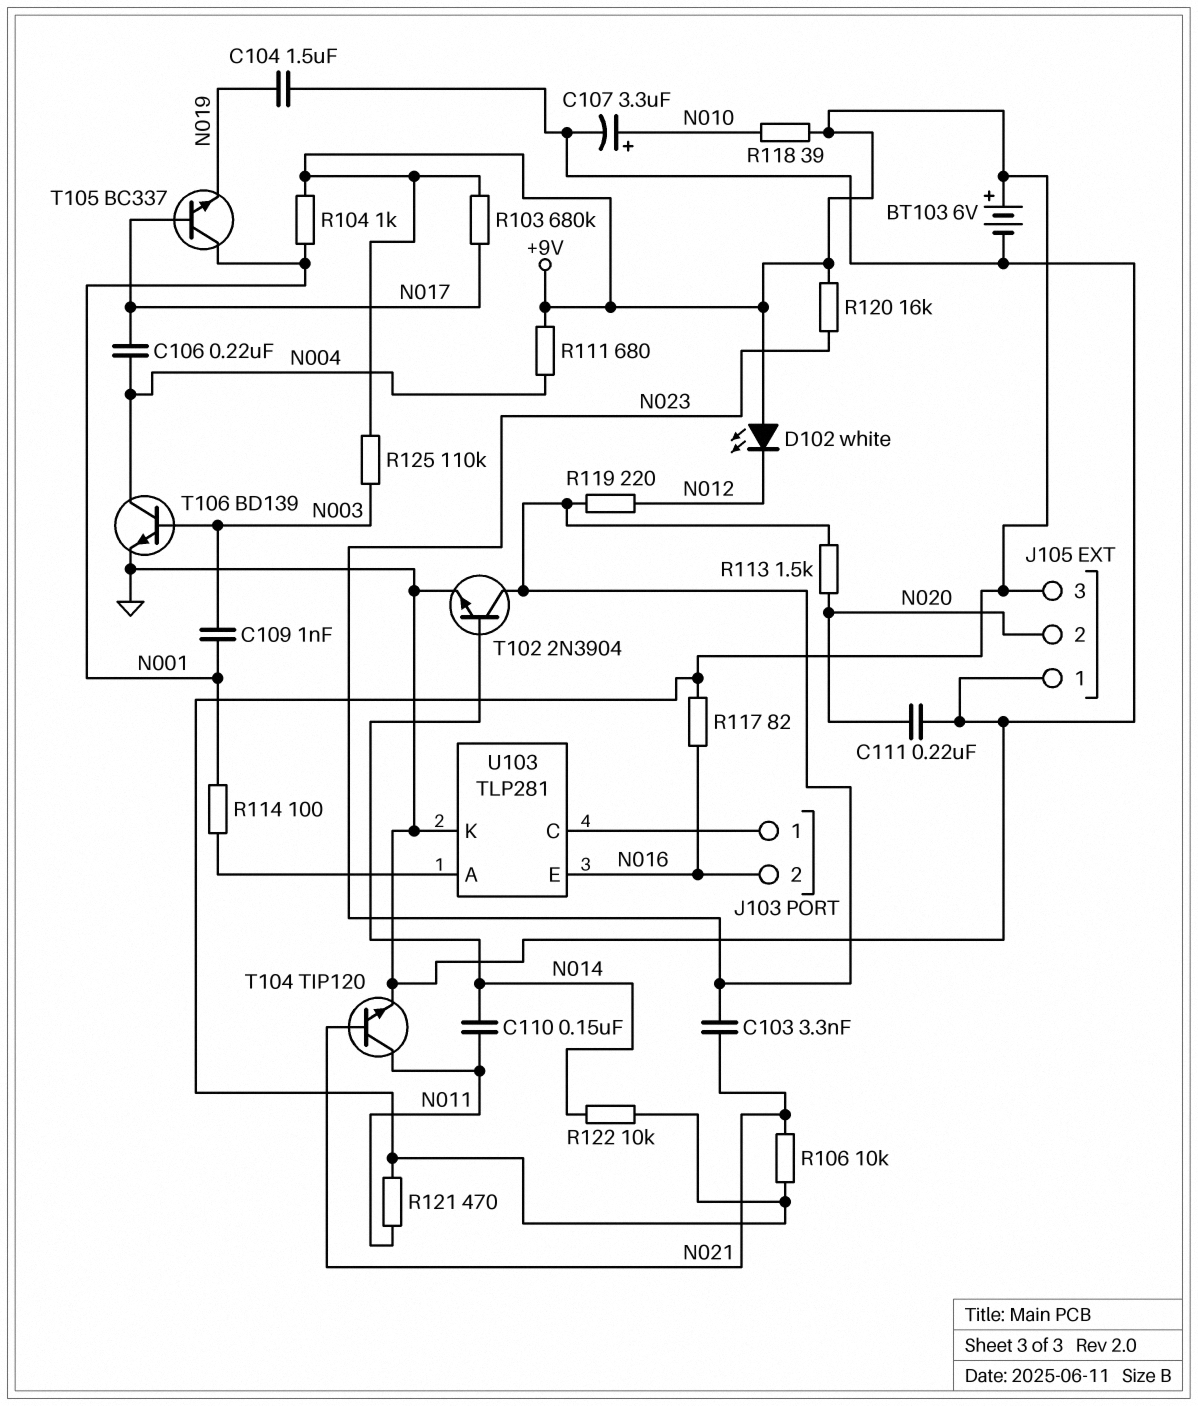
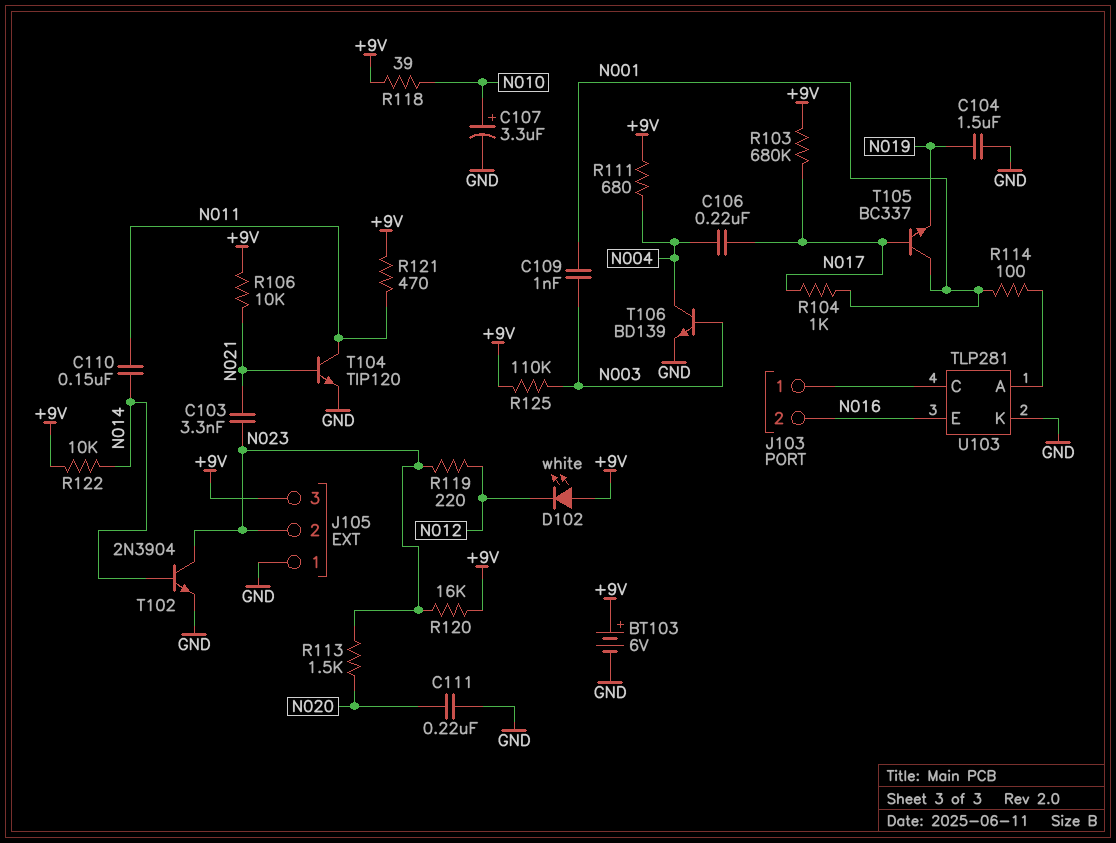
J105 pin 2: N020 -> N023
R104: 1k (+9V, N001) -> 1k (N001, N017)
R117: 82 (+9V, N016) -> none

